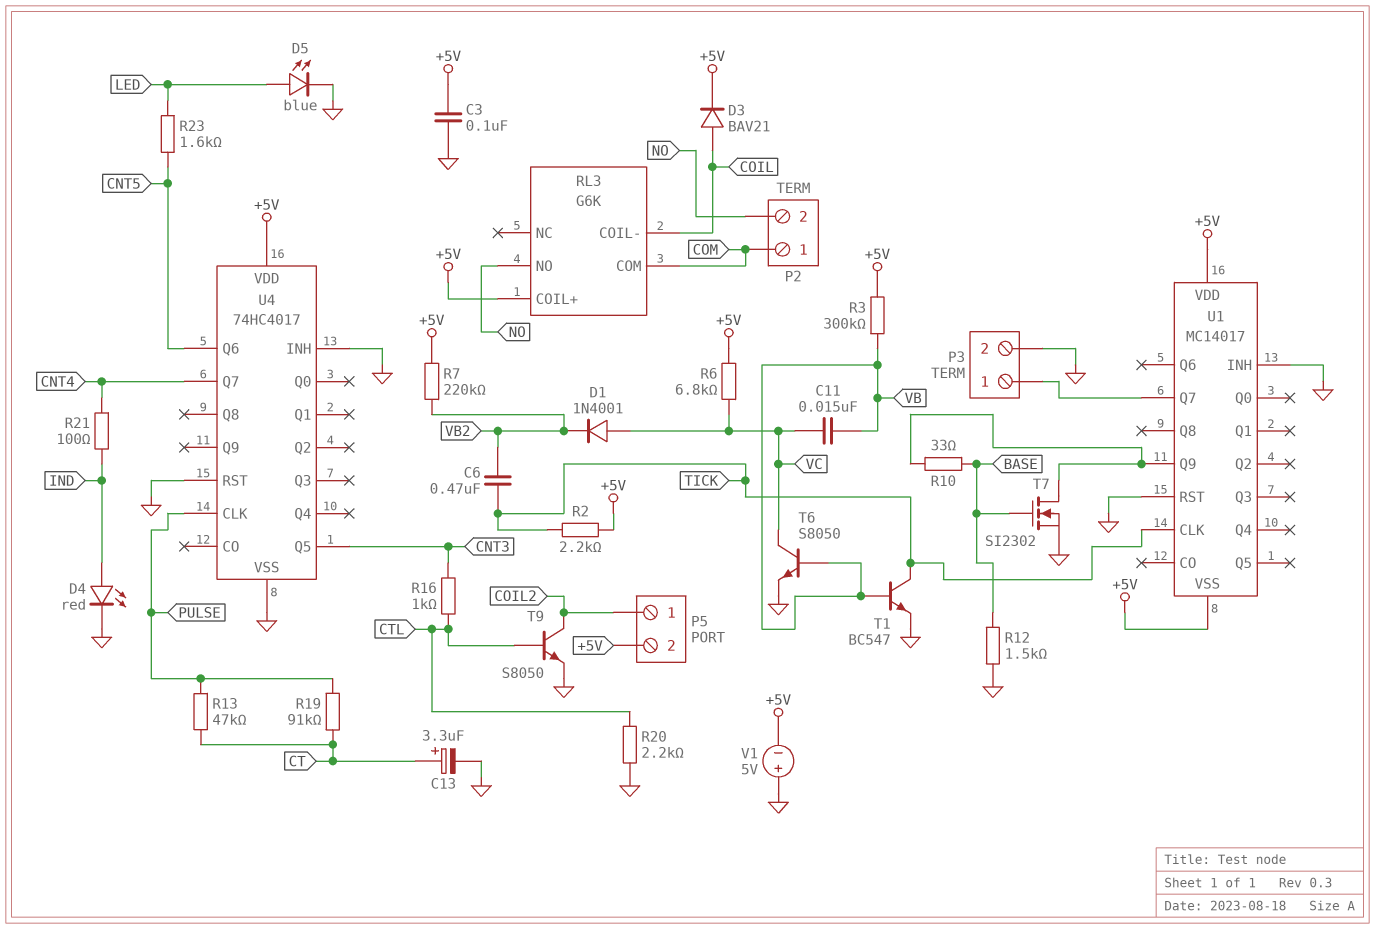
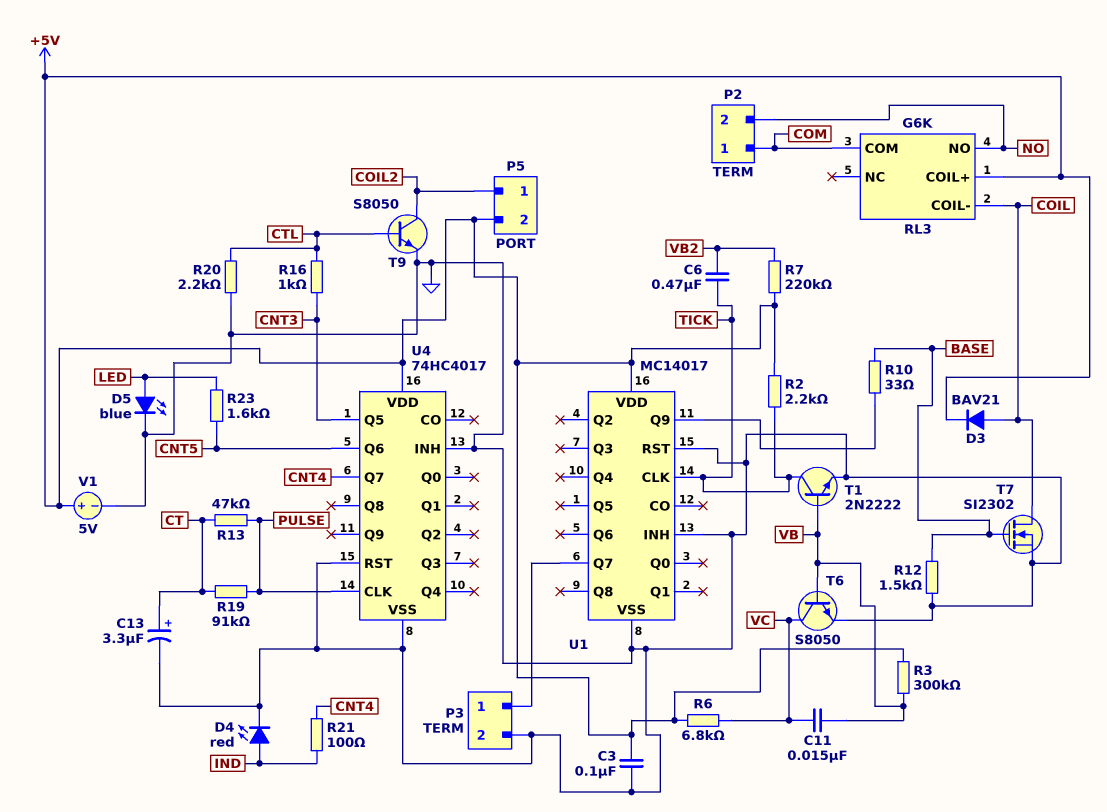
D1: diode 1N4001 (A VC, K VB2) -> none
T1: NPN BC547 (B VB, C TICK, E GND) -> NPN 2N2222 (B VB, C TICK, E GND)
T7: NMOS SI2302 (G BASE, D U1/Q9, S GND) -> NMOS SI2302 (G BASE, D COIL, S GND)
U1 pin VSS: +5V -> GND
V1: 5V (plus GND, minus +5V) -> 5V (plus +5V, minus GND)

